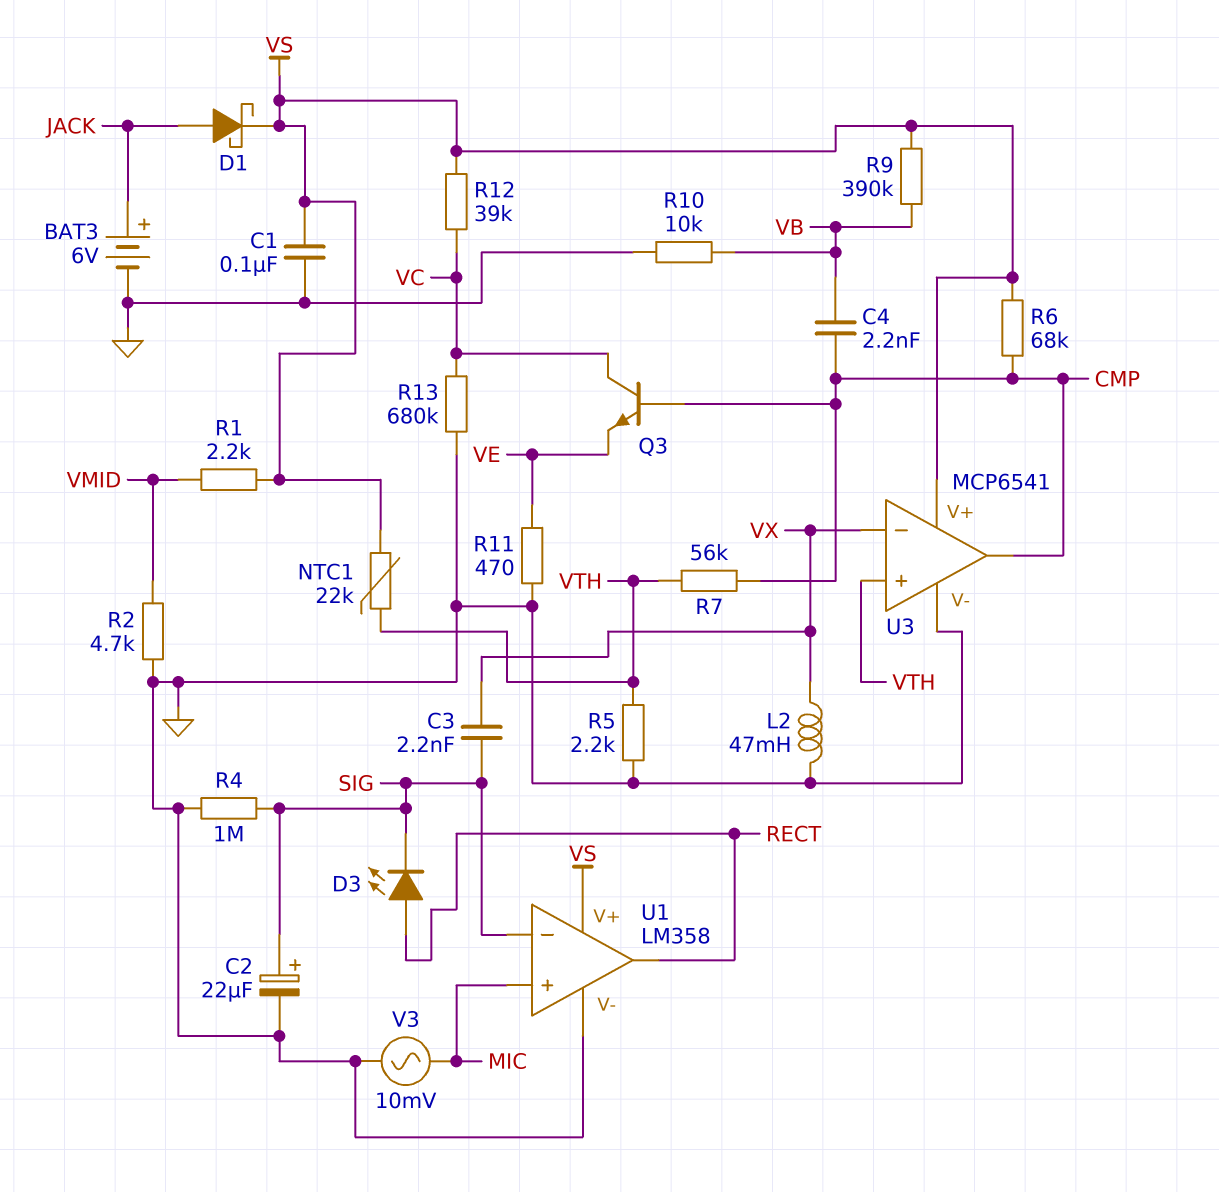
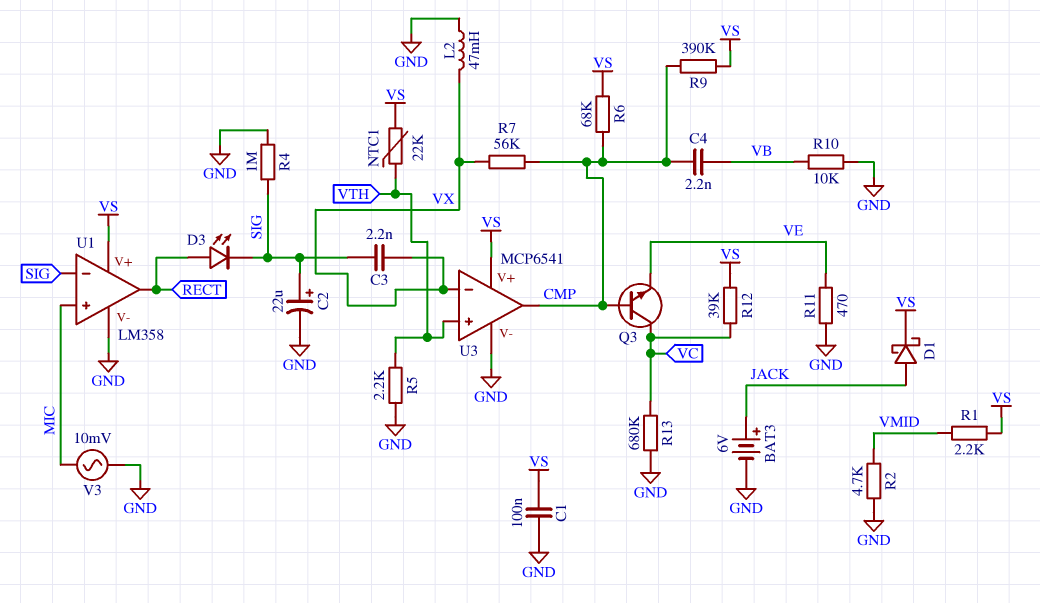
R7: 56k (CMP, VTH) -> 56k (CMP, VX)
R9: 390k (VB, VS) -> 390k (CMP, VS)

